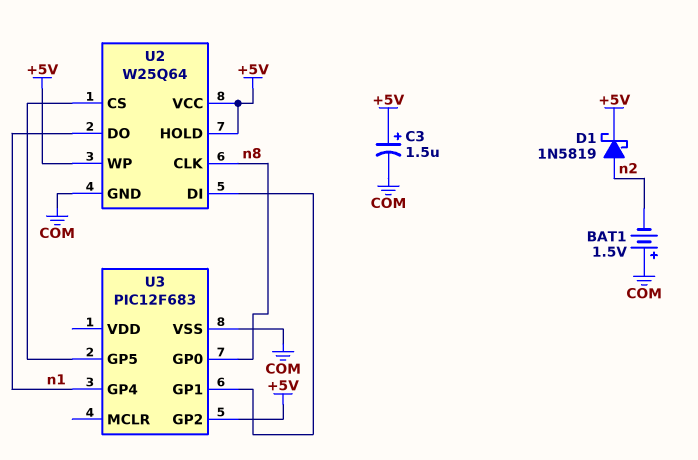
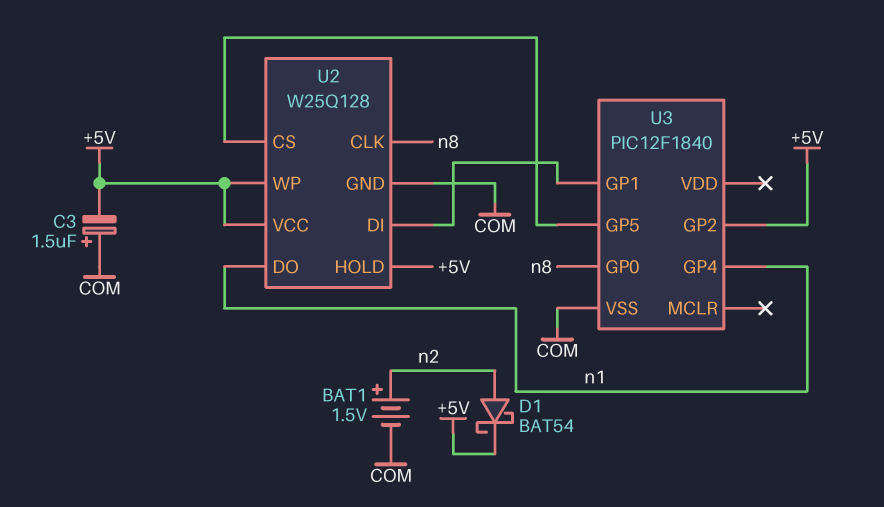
BAT1: 1.5V (plus COM, minus n2) -> 1.5V (plus n2, minus COM)
C3: 1.5uF (plus +5V, minus COM) -> 1.5uF (plus COM, minus +5V)
D1: schottky 1N5819 (A n2, K +5V) -> schottky BAT54 (A n2, K +5V)
U2: W25Q64 -> W25Q128
U3: PIC12F683 -> PIC12F1840

